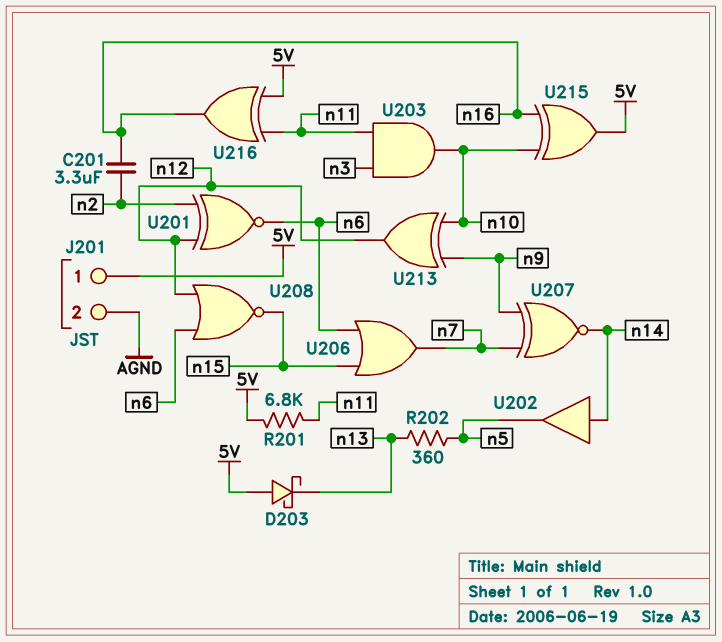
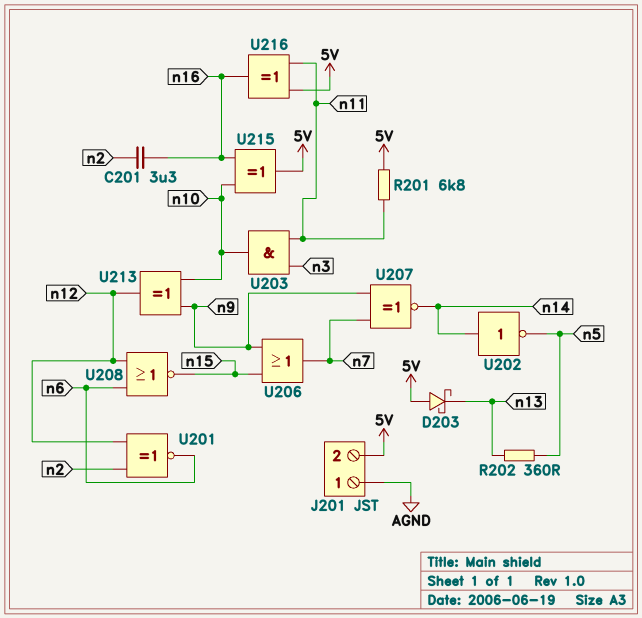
J201 pin 1: 5V -> AGND
J201 pin 2: AGND -> 5V
U202: buffer (in n14, out n5) -> NOT (in n14, out n5)
U206: OR (in n6, in n15, out n7) -> OR (in n9, in n15, out n7)

